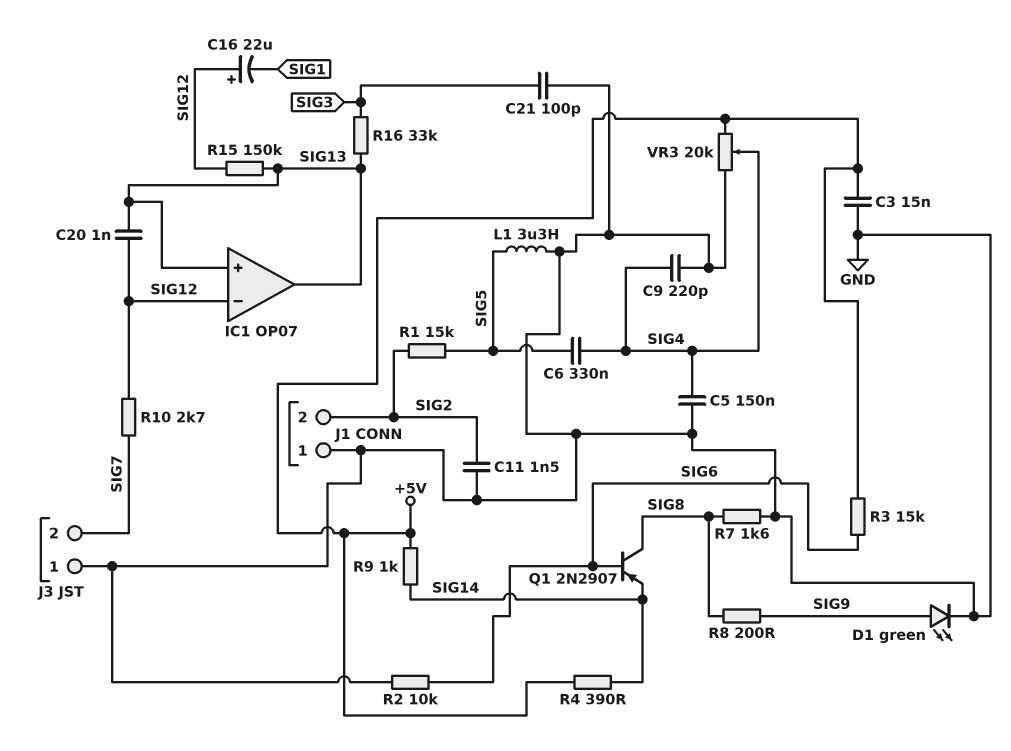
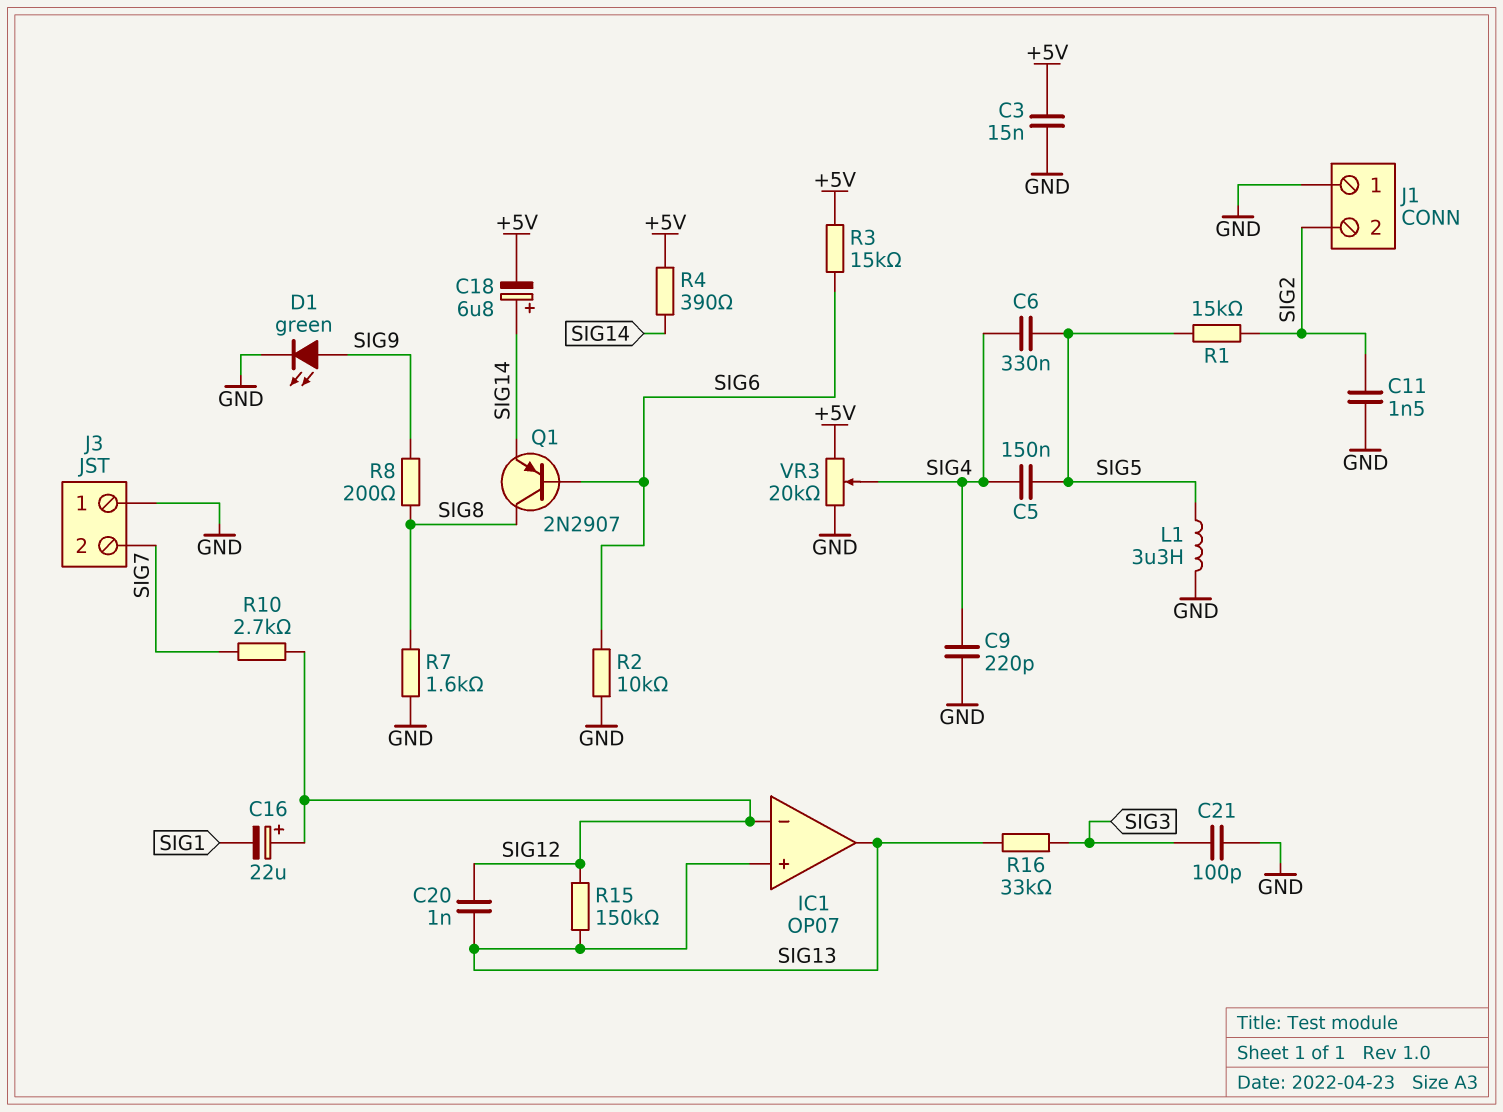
C5: 150nF (GND, SIG4) -> 150nF (SIG4, SIG5)
C18: none -> 6.8uF (plus SIG14, minus +5V)
R9: 1k (+5V, SIG14) -> none

